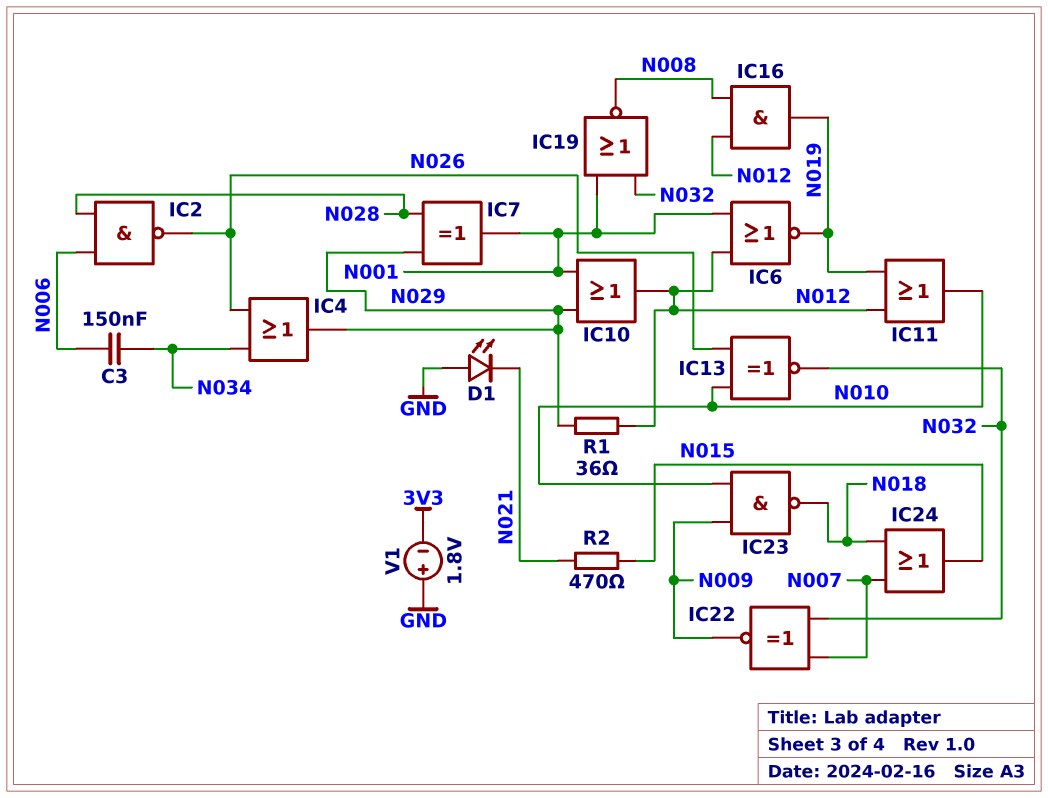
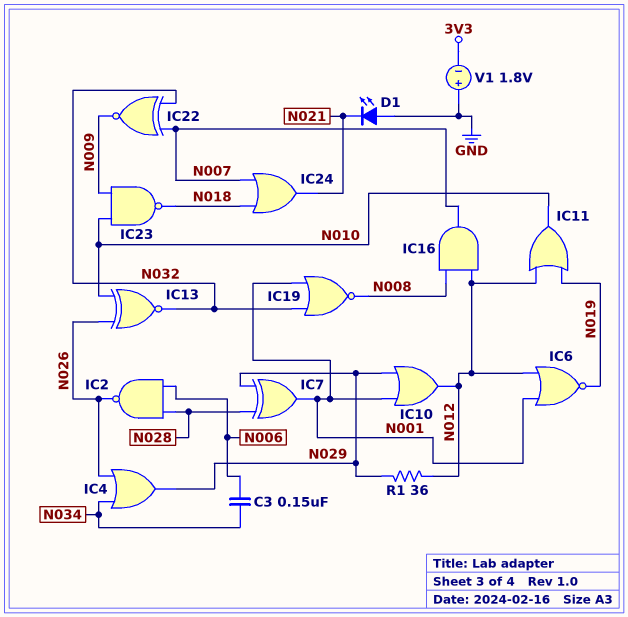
IC16: AND (in N008, in N012, out N019) -> AND (in N008, in N012, out N007)
IC24: OR (in N007, in N018, out N015) -> OR (in N007, in N018, out N021)
R2: 470 (N015, N021) -> none

